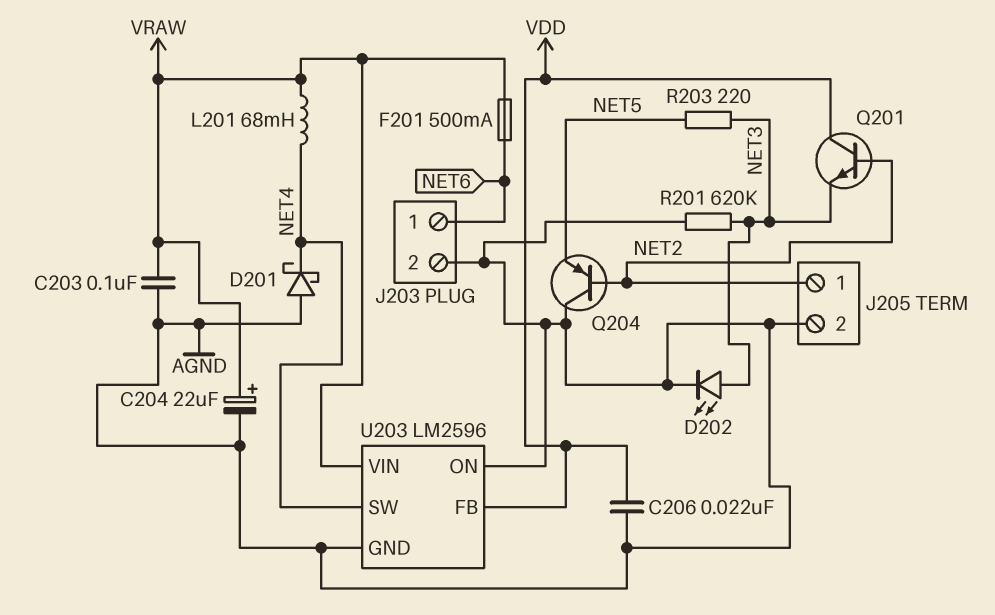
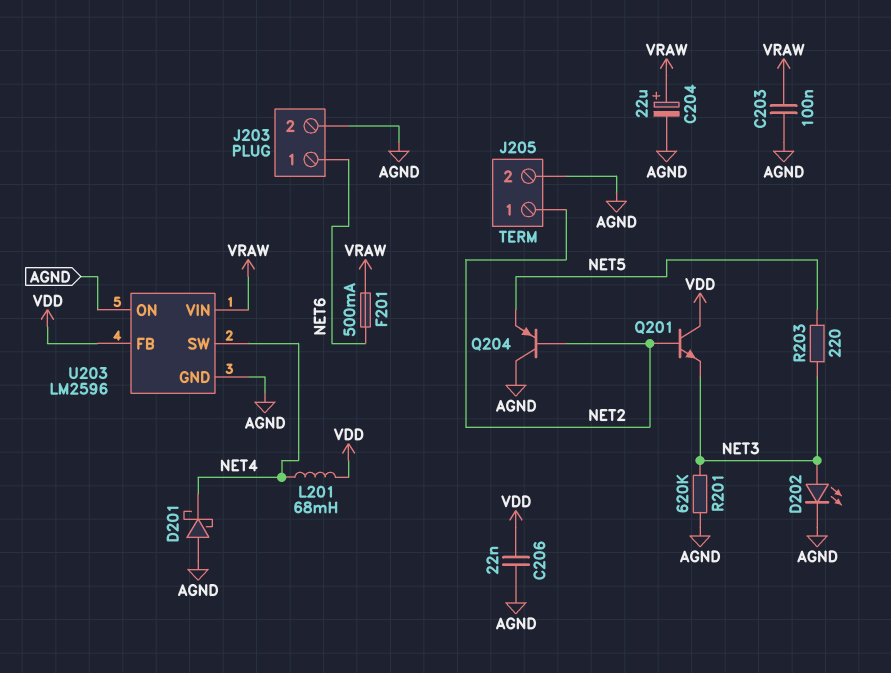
L201: 68mH (NET4, VRAW) -> 68mH (NET4, VDD)

